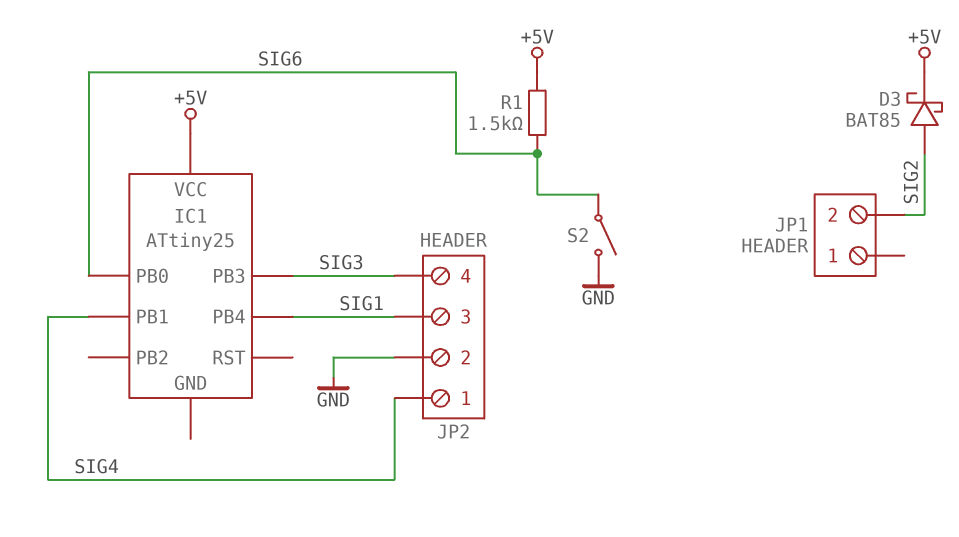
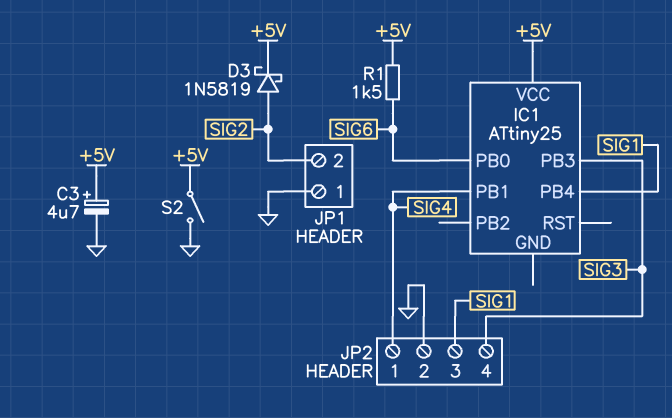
C3: none -> 4.7uF (plus +5V, minus GND)
D3: schottky BAT85 (A SIG2, K +5V) -> schottky 1N5819 (A SIG2, K +5V)
JP1 pin 1: none -> GND
S2: switch (GND, SIG6) -> switch (+5V, GND)

